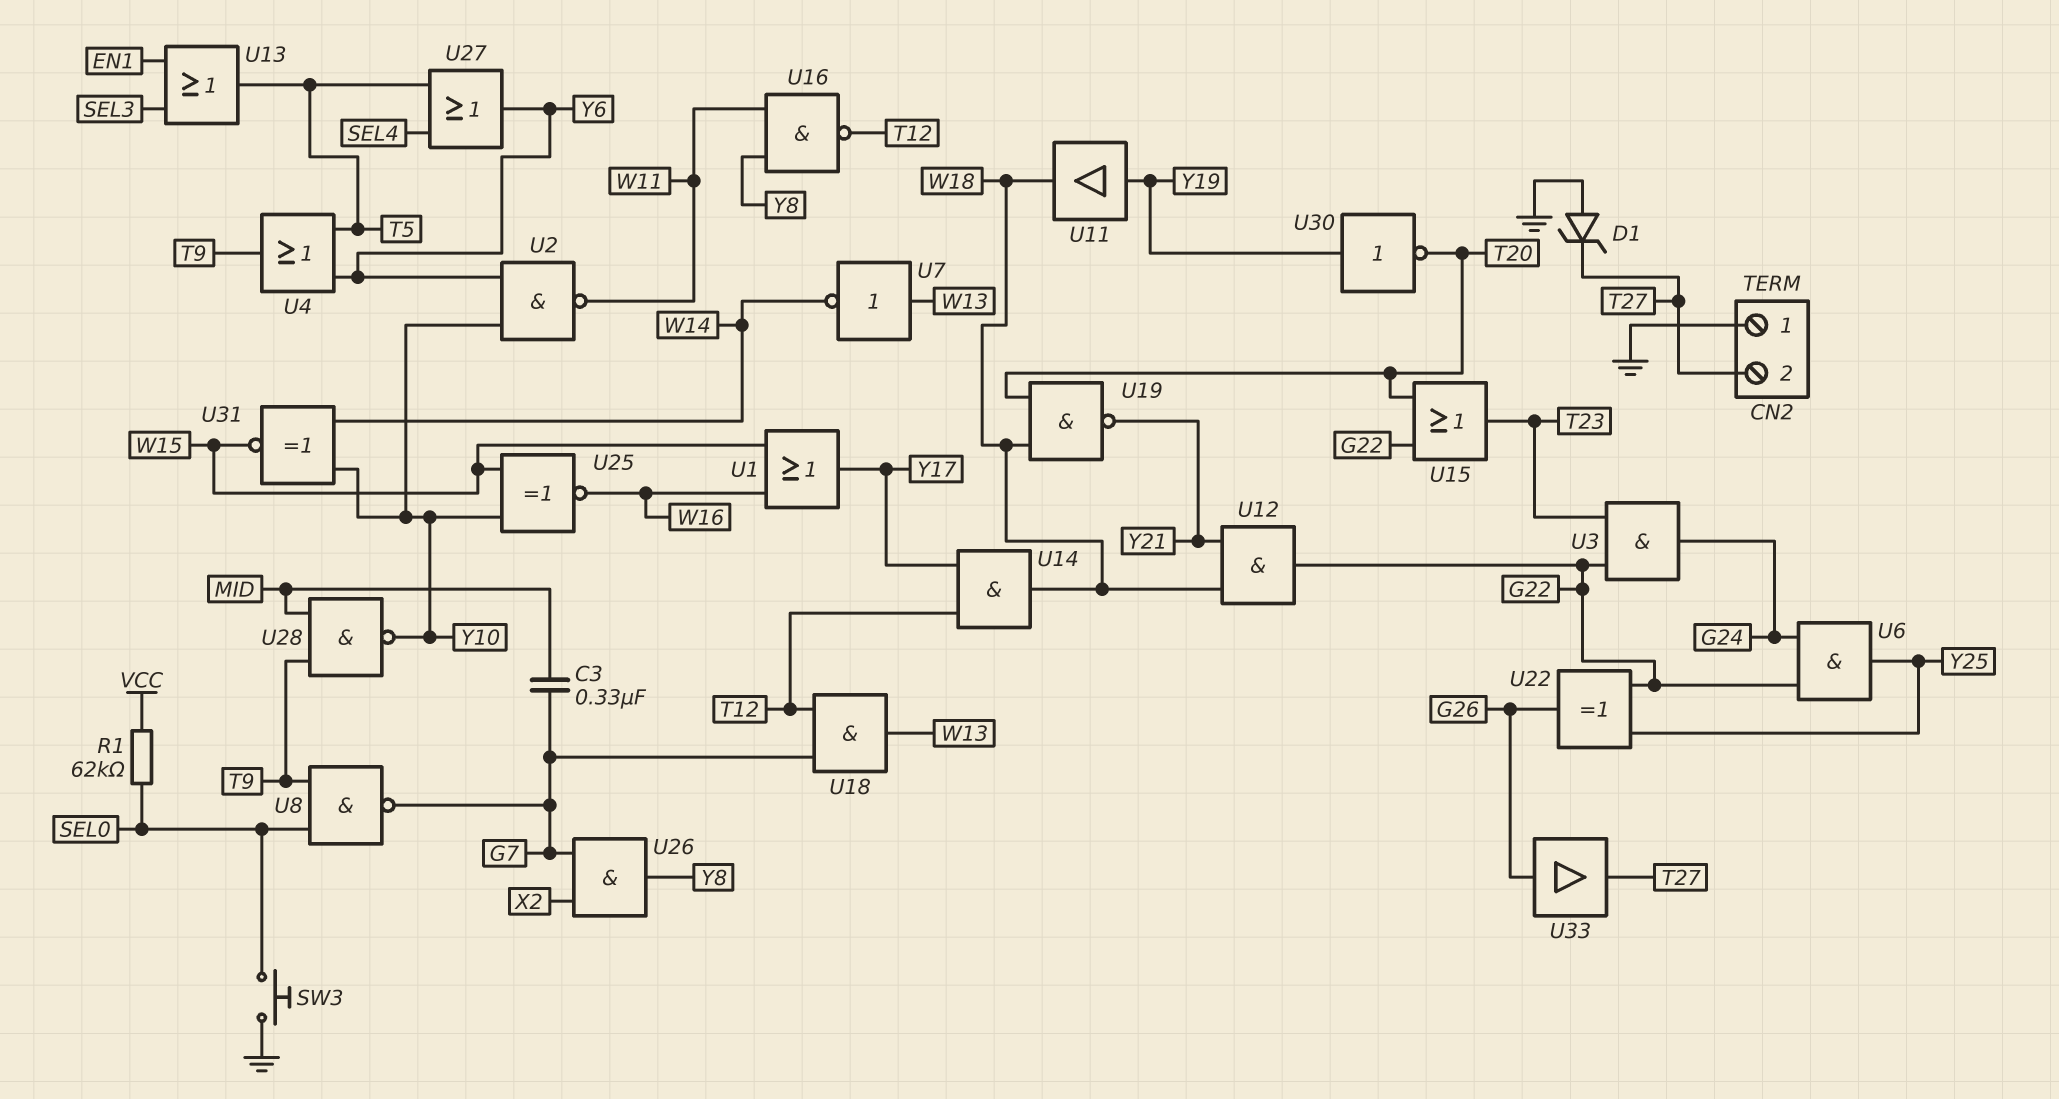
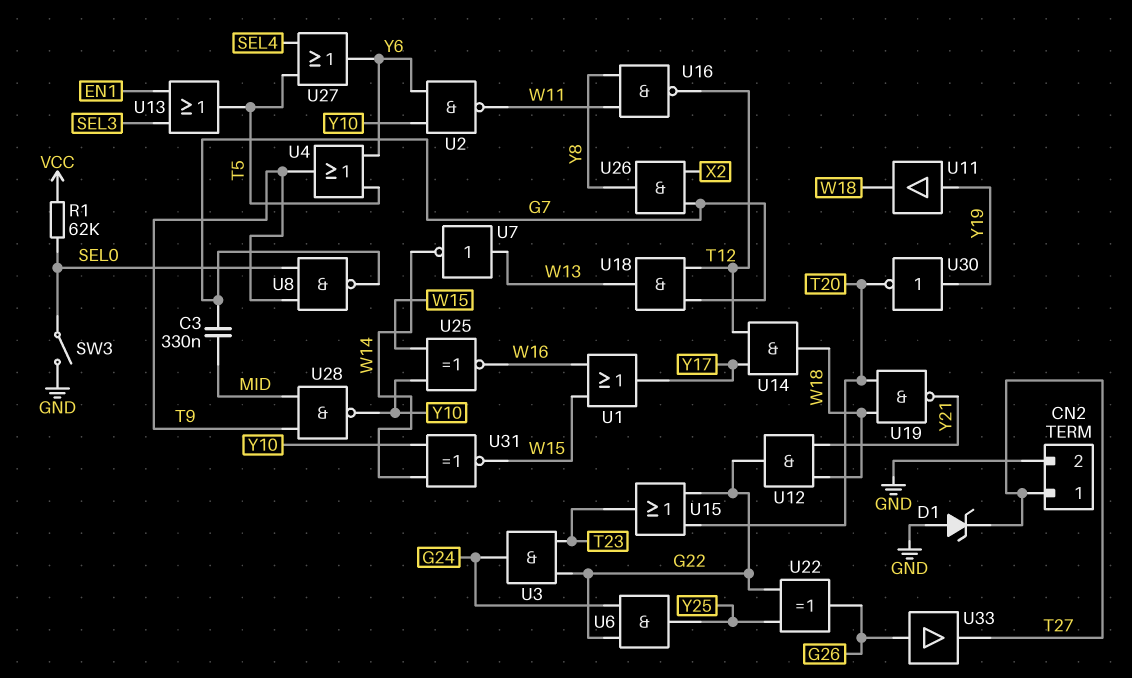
CN2 pin 1: GND -> T27
CN2 pin 2: T27 -> GND
SW3: button (GND, SEL0) -> switch (GND, SEL0)

